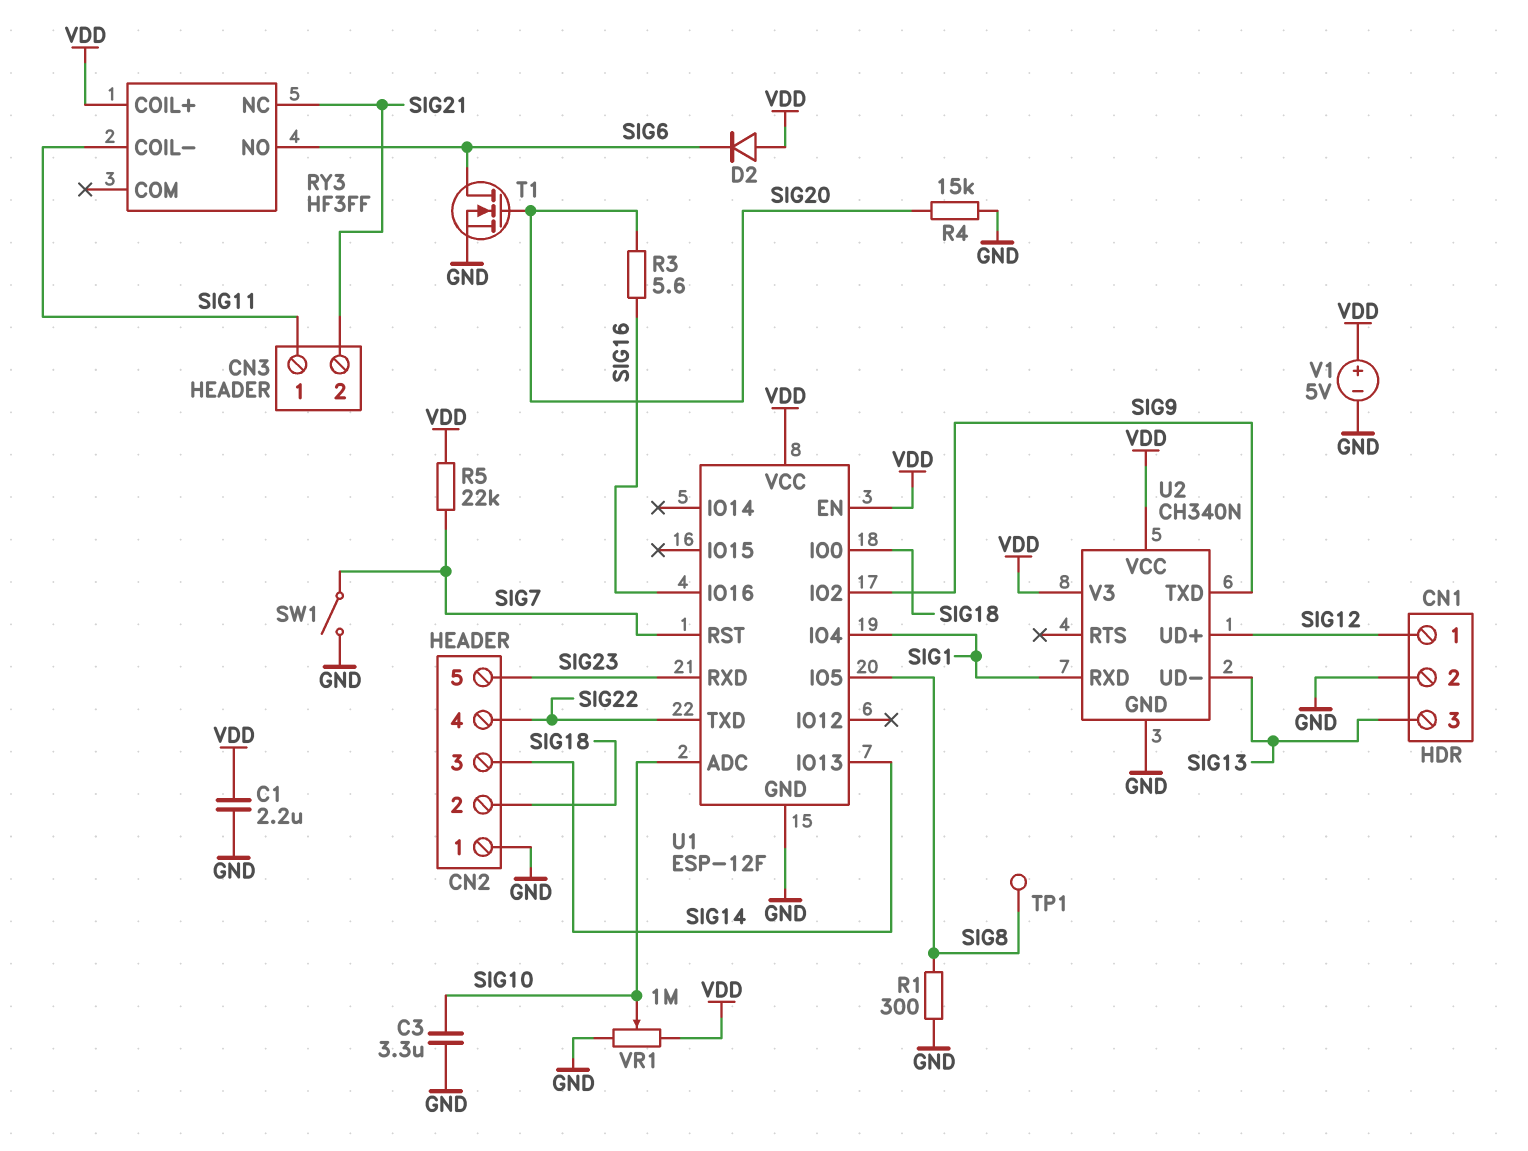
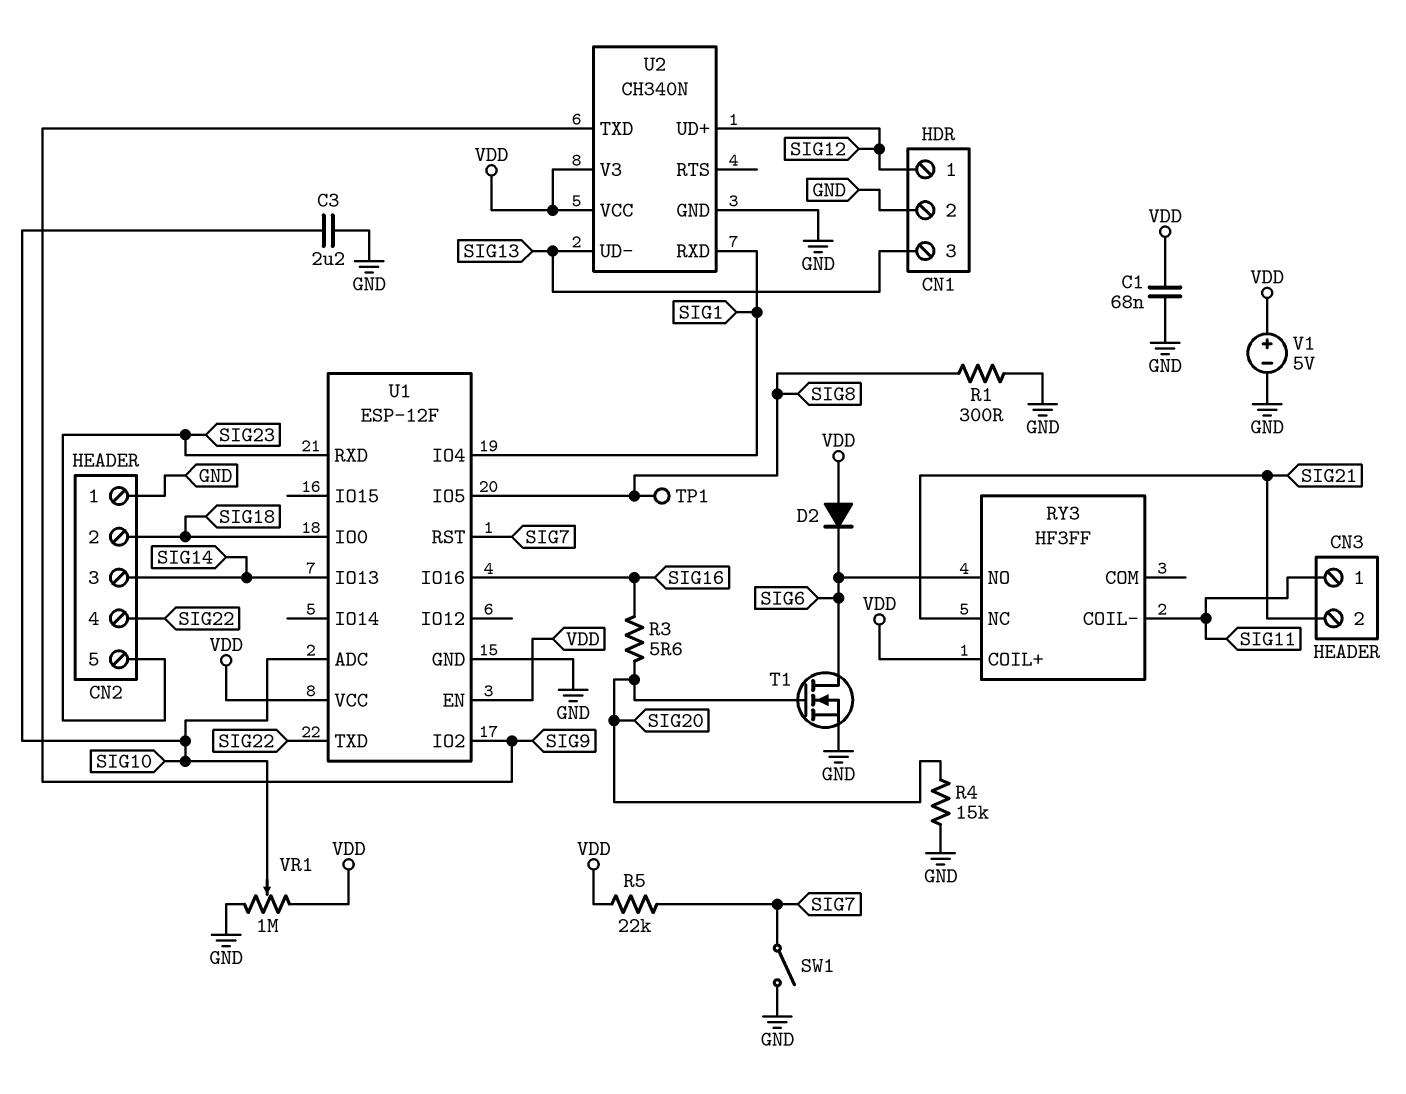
C1: 2.2uF (GND, VDD) -> 68nF (GND, VDD)
C3: 3.3uF (GND, SIG10) -> 2.2uF (GND, SIG10)

